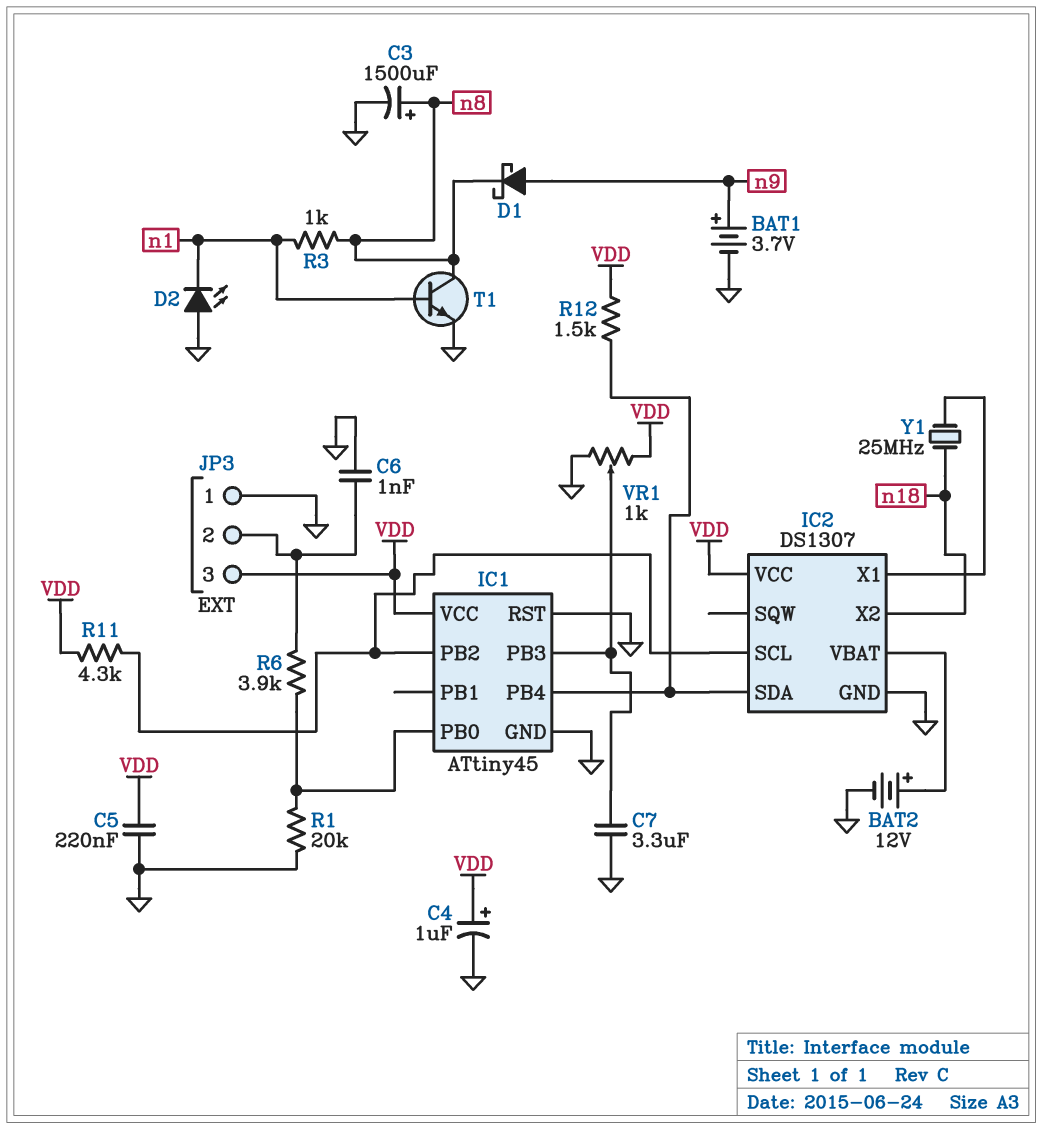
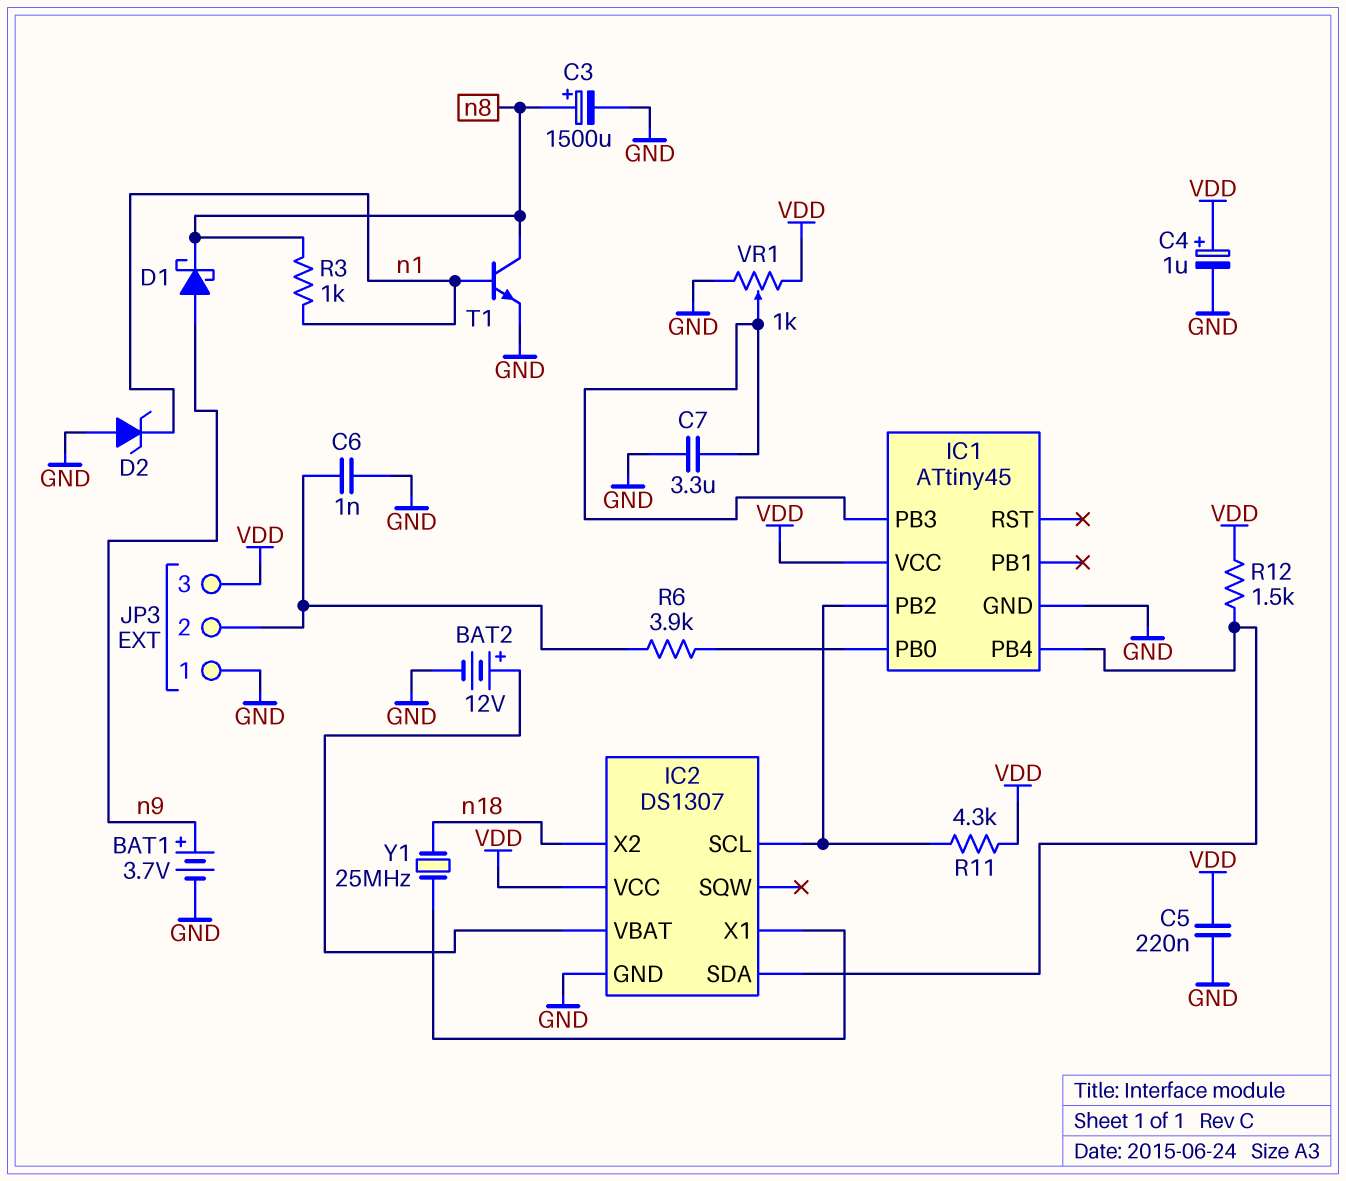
D2: LED (A GND, K n1) -> zener (A GND, K n1)
IC1 pin RST: GND -> none
R1: 20k (GND, IC1/PB0) -> none

